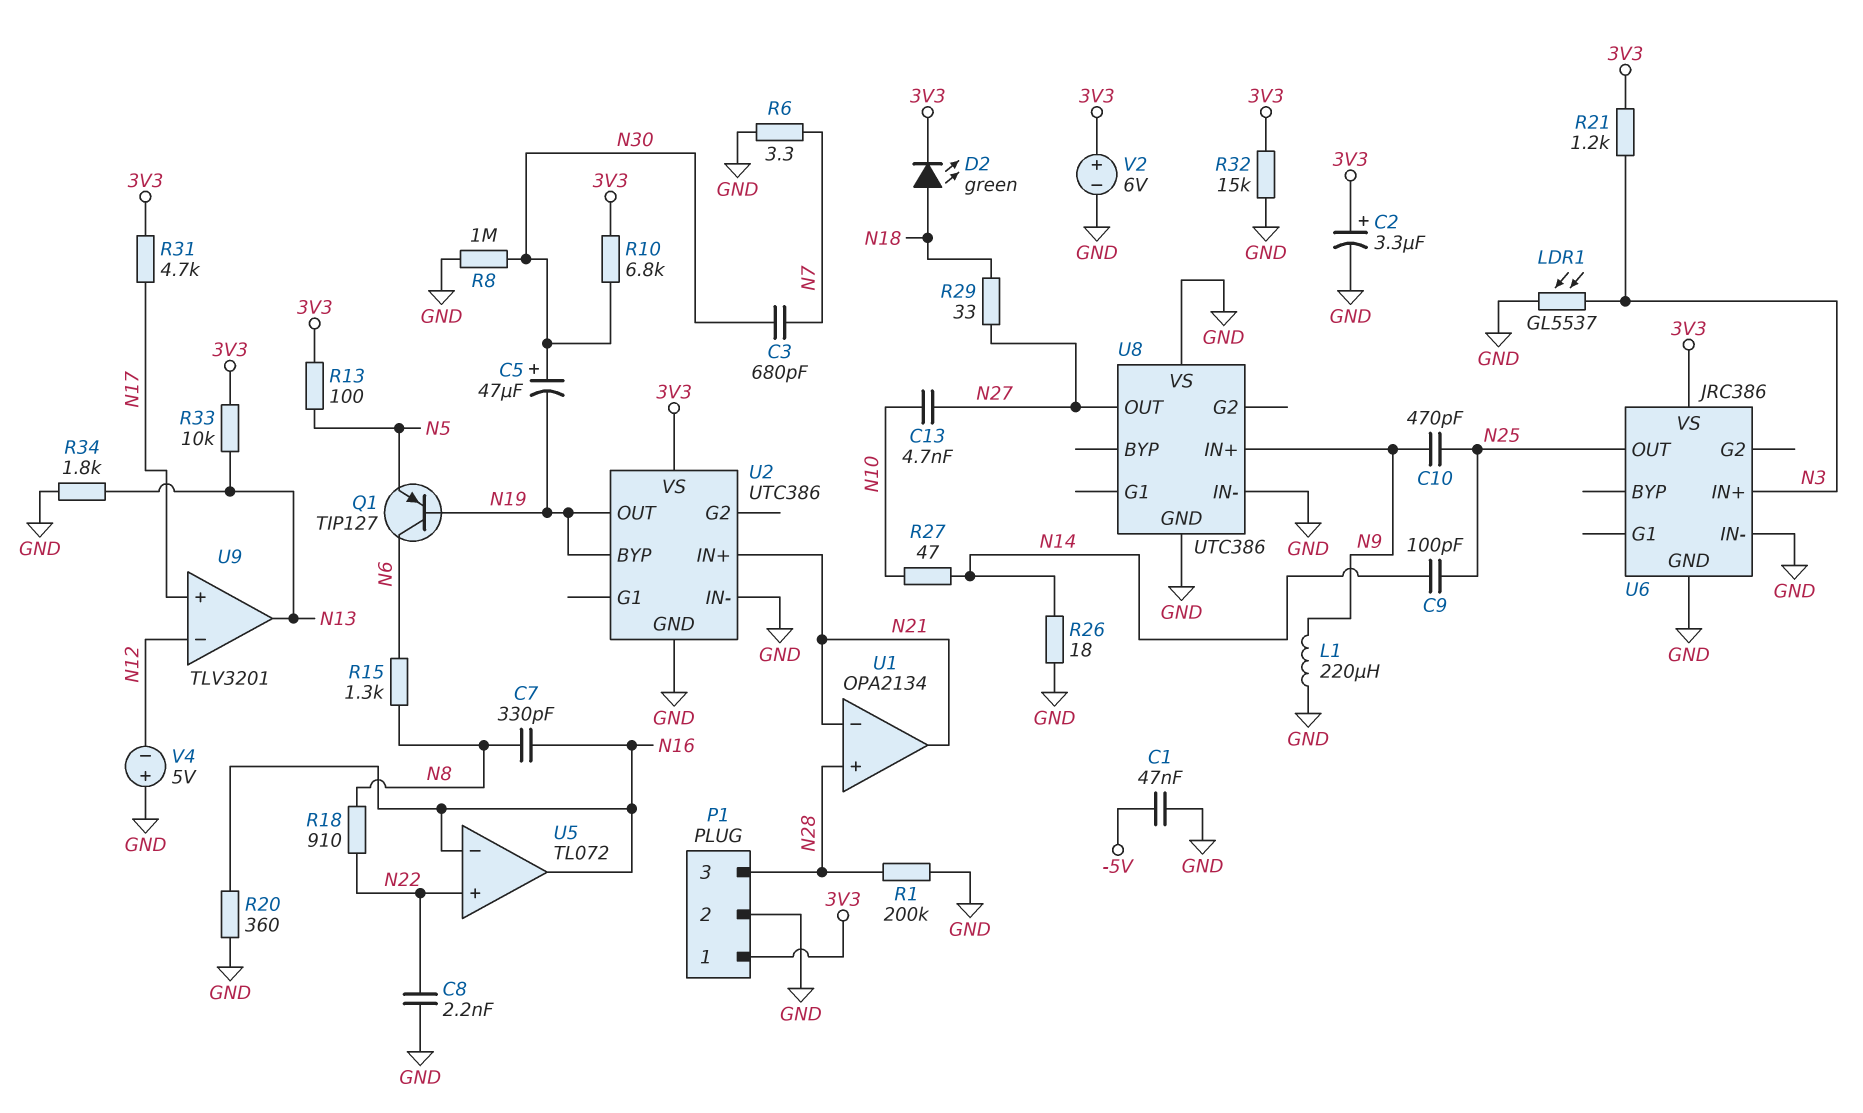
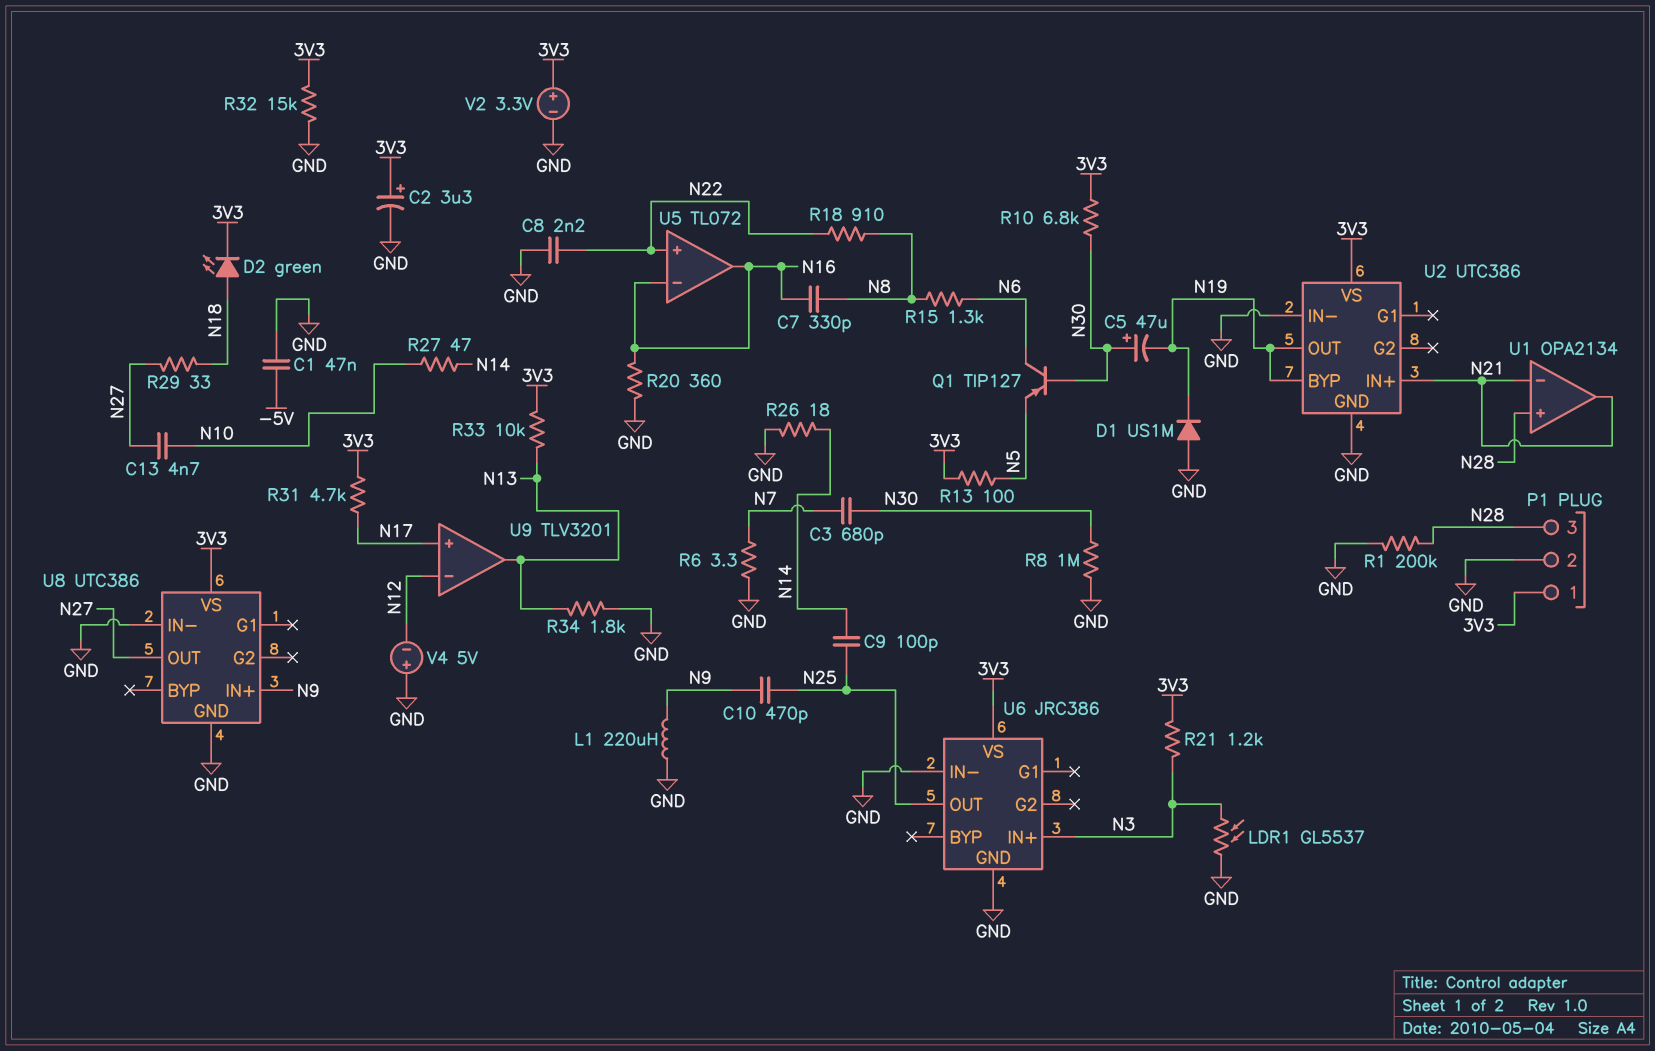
D1: none -> diode US1M (A GND, K N19)
Q1: PNP TIP127 (B N19, C N6, E N5) -> PNP TIP127 (B N30, C N6, E N5)
U8 pin VS: GND -> 3V3
V2: 6V (plus 3V3, minus GND) -> 3.3V (plus 3V3, minus GND)

